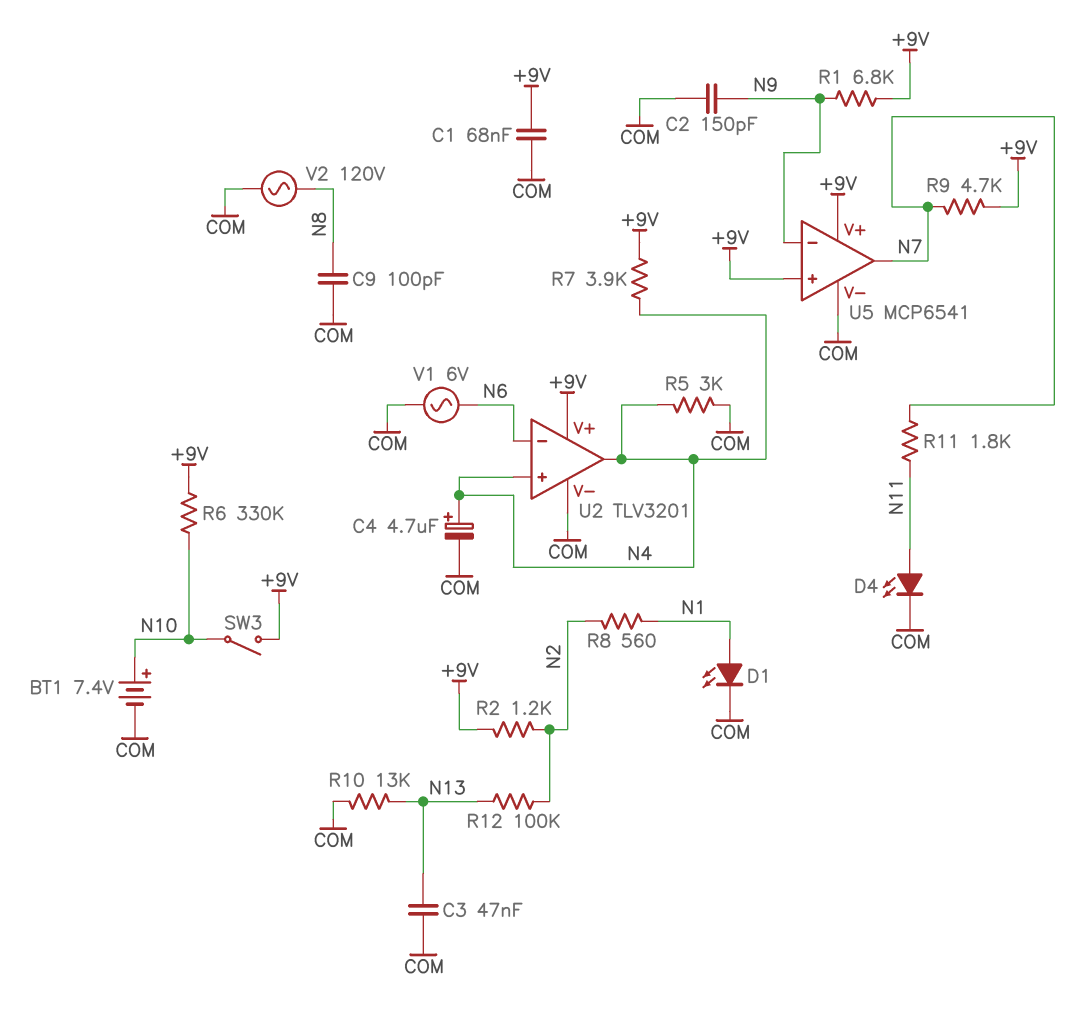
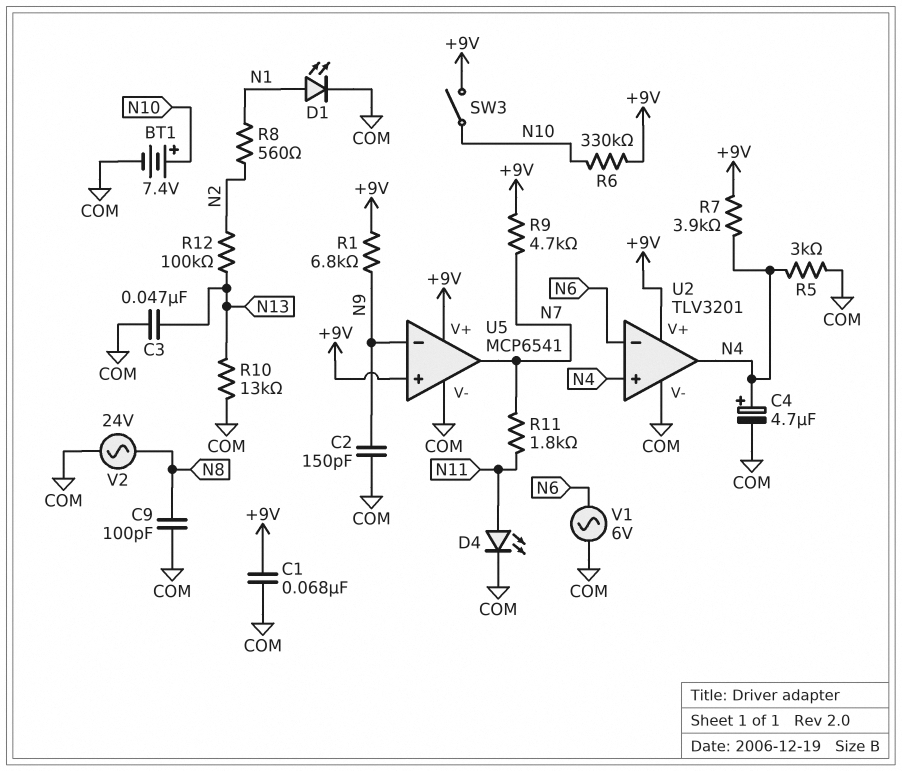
R2: 1.2k (+9V, N2) -> none
V2: AC 120V (COM, N8) -> AC 24V (COM, N8)

